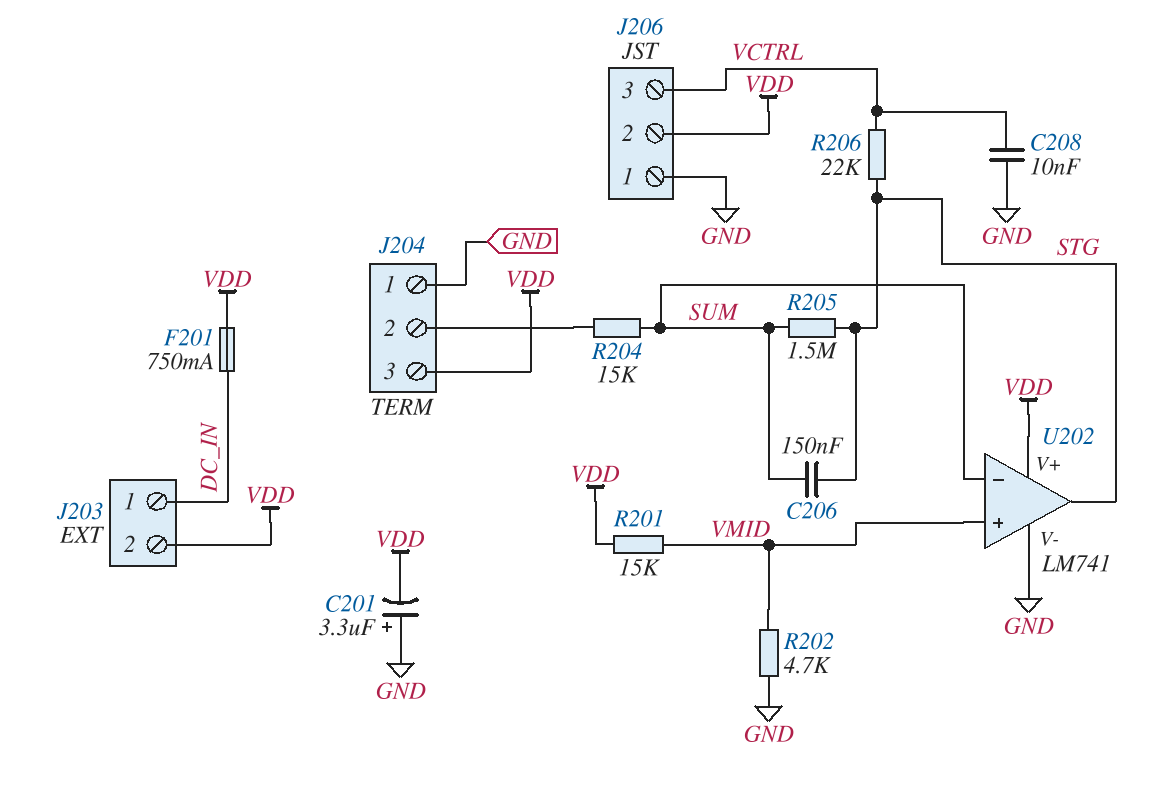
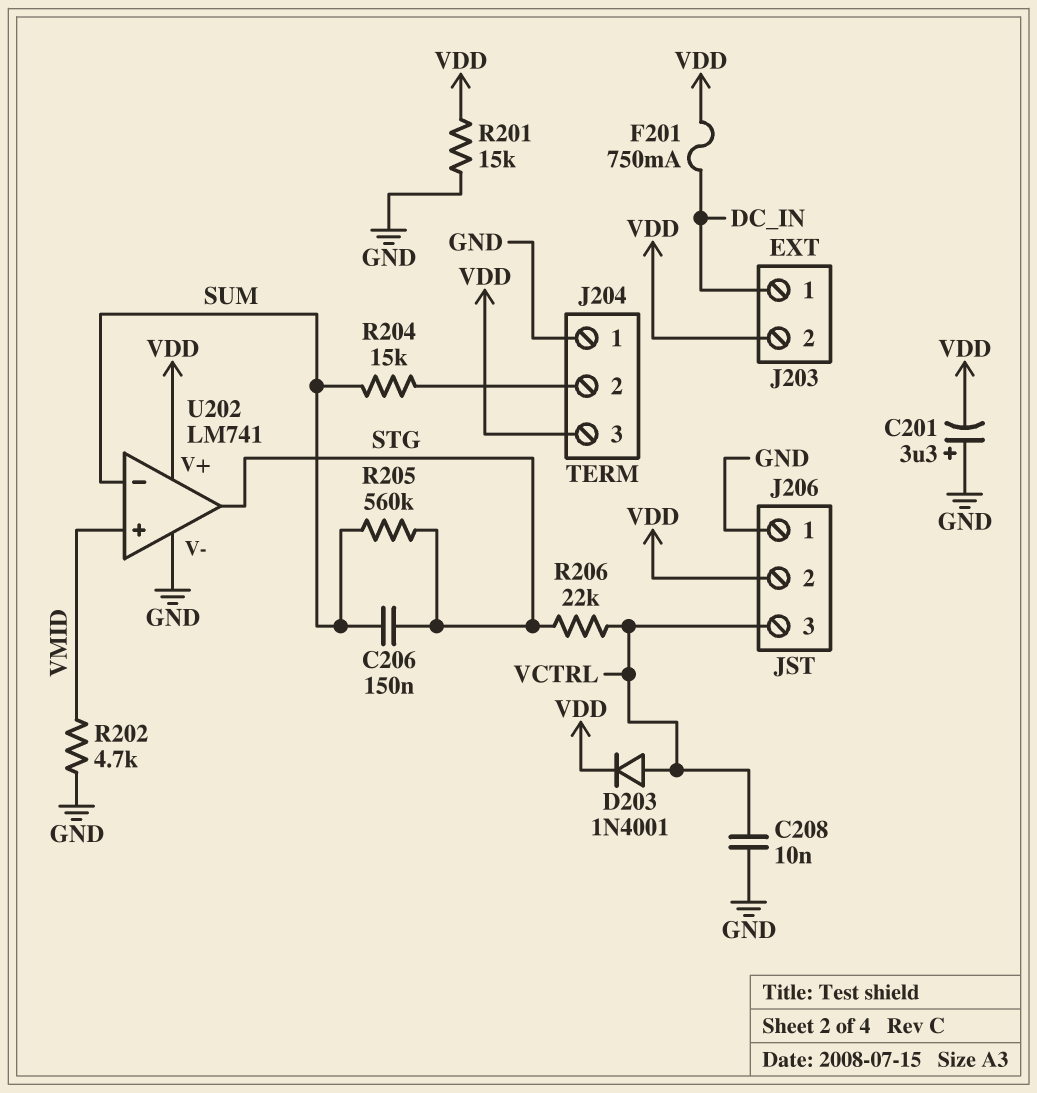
D203: none -> diode 1N4001 (A VCTRL, K VDD)
R201: 15k (VDD, VMID) -> 15k (GND, VDD)
R205: 1.5M (STG, SUM) -> 560k (STG, SUM)

